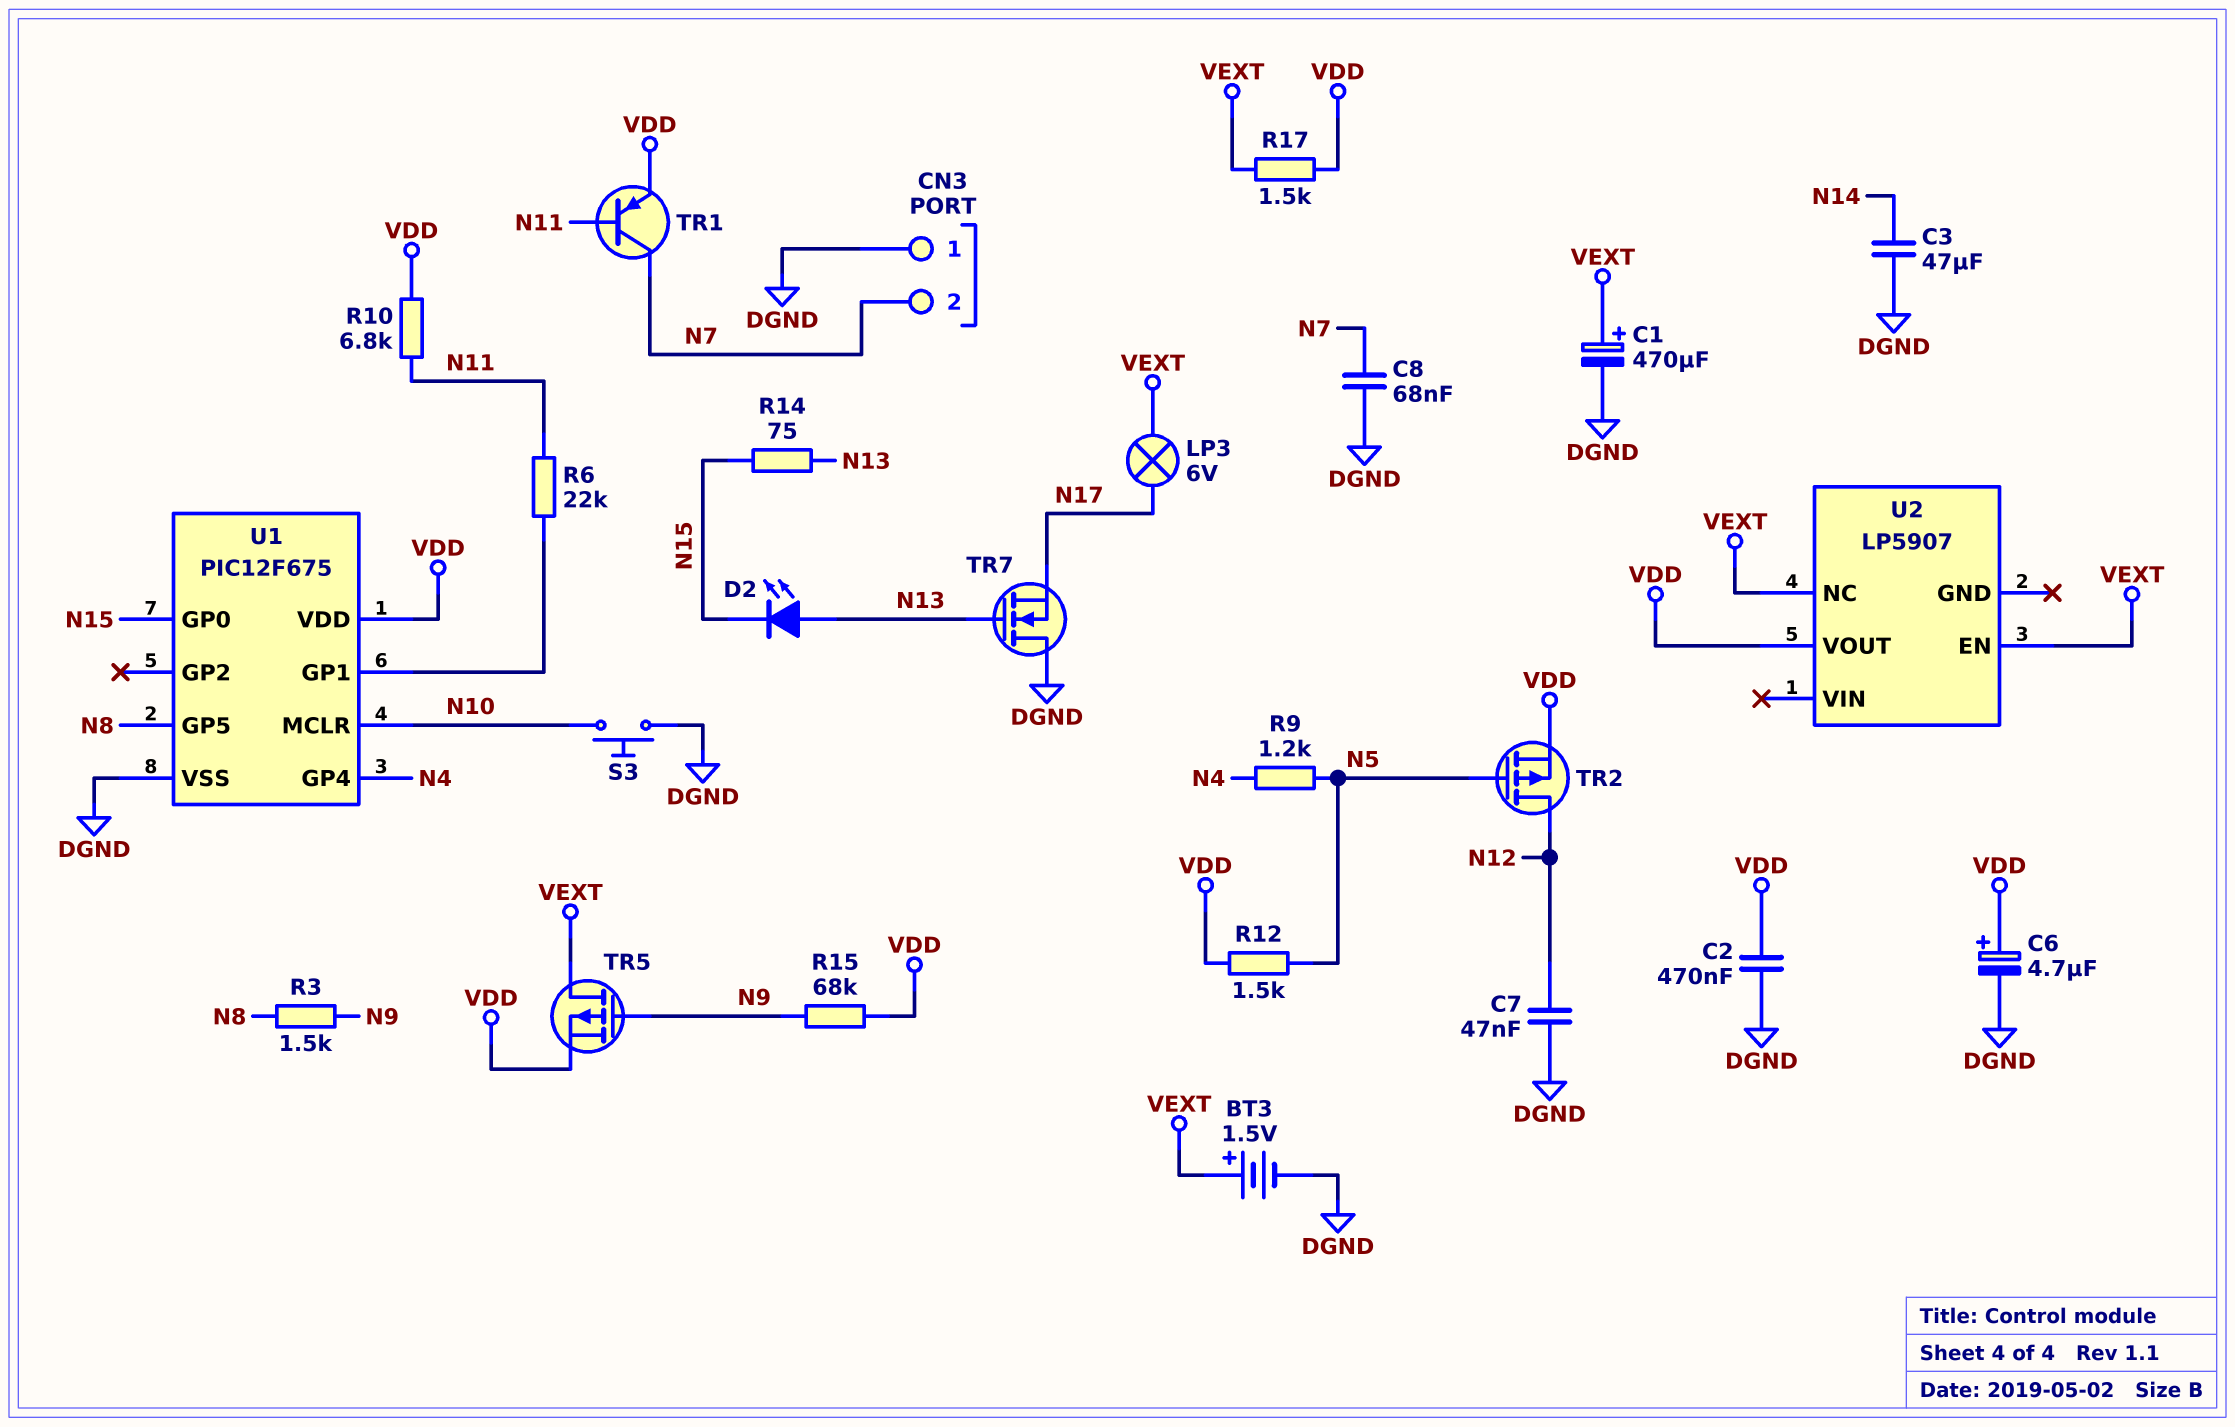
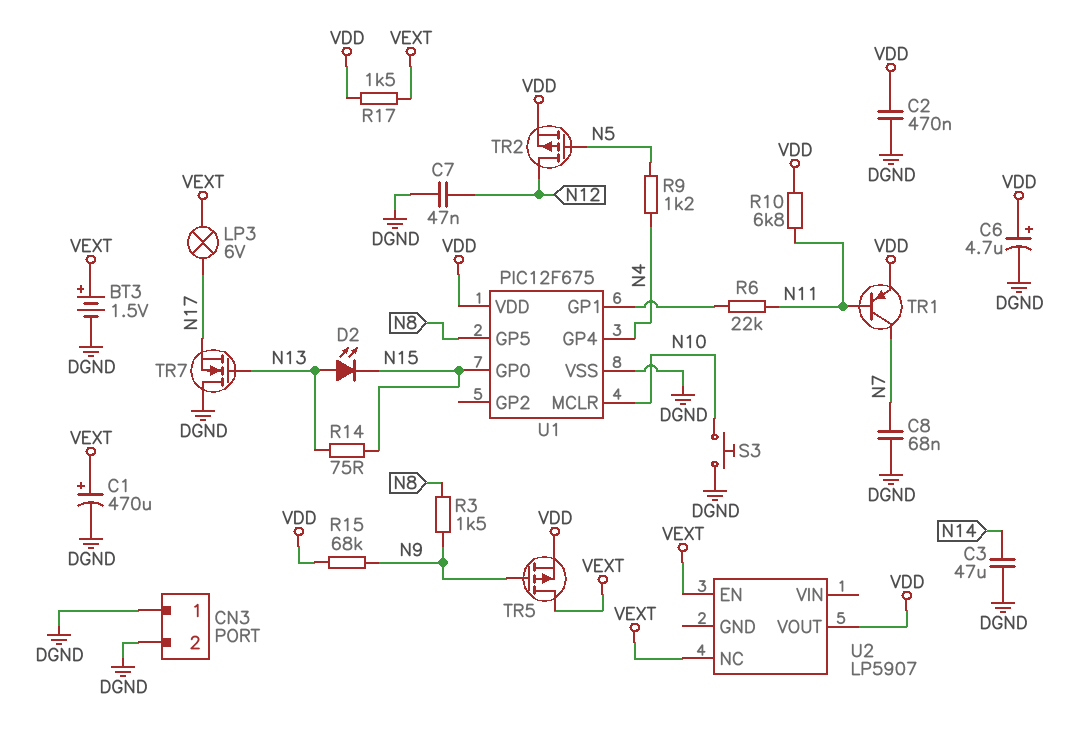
CN3 pin 2: N7 -> DGND
R12: 1.5k (N5, VDD) -> none

